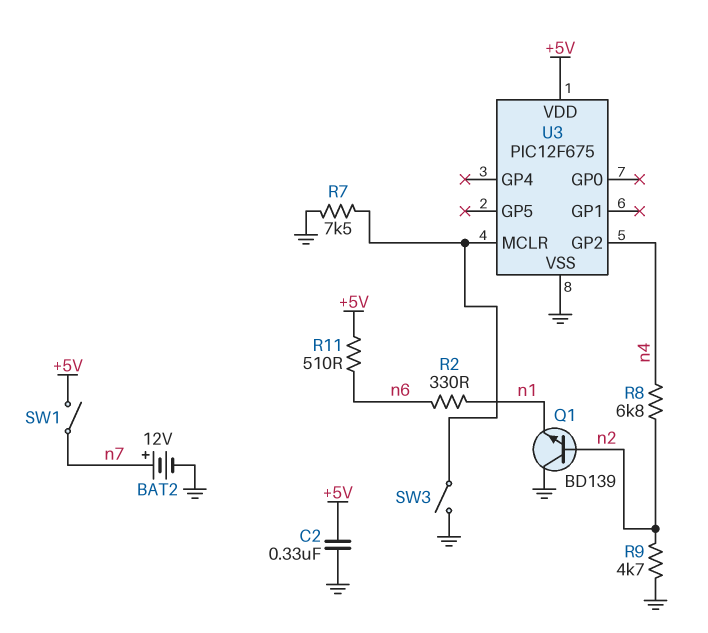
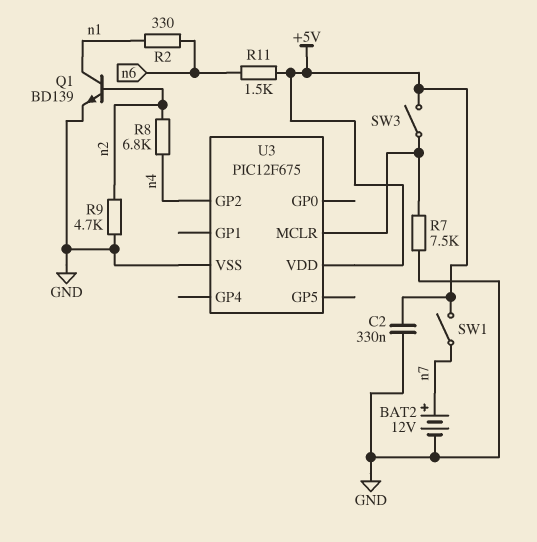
Q1: NPN BD139 (B n2, C GND, E n1) -> NPN BD139 (B n2, C n1, E GND)
R11: 510 (+5V, n6) -> 1.5k (+5V, n6)
SW3: switch (GND, U3/MCLR) -> switch (+5V, U3/MCLR)

